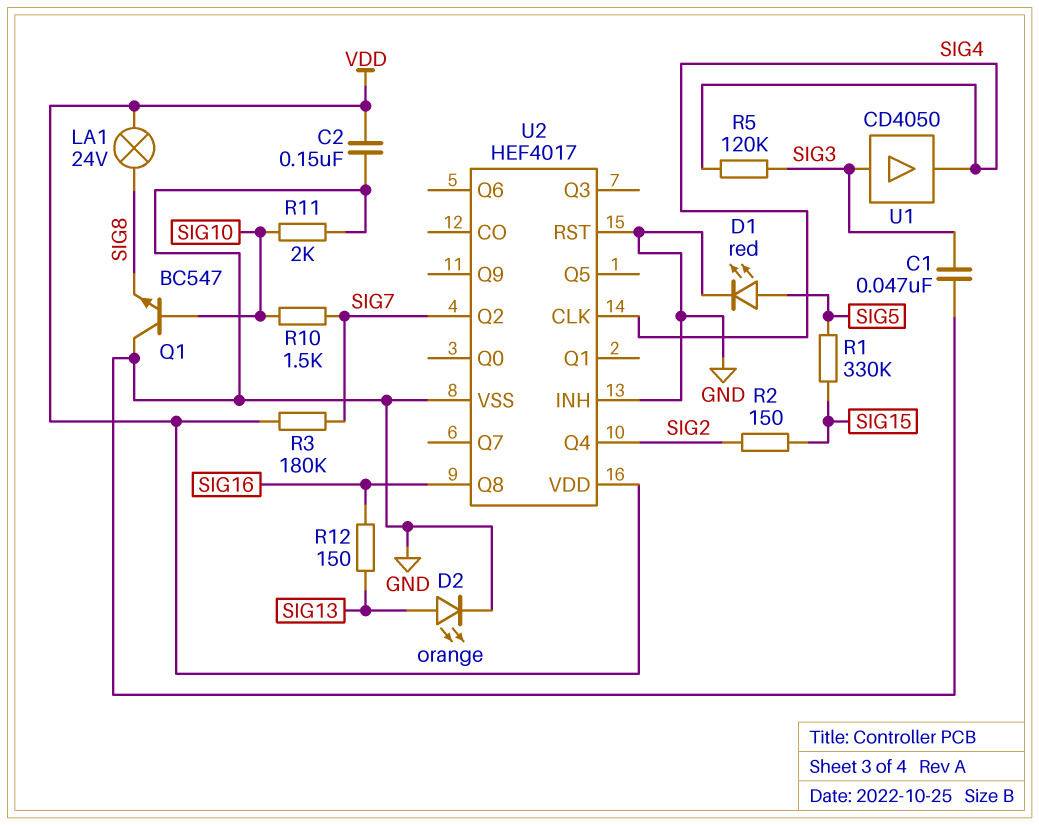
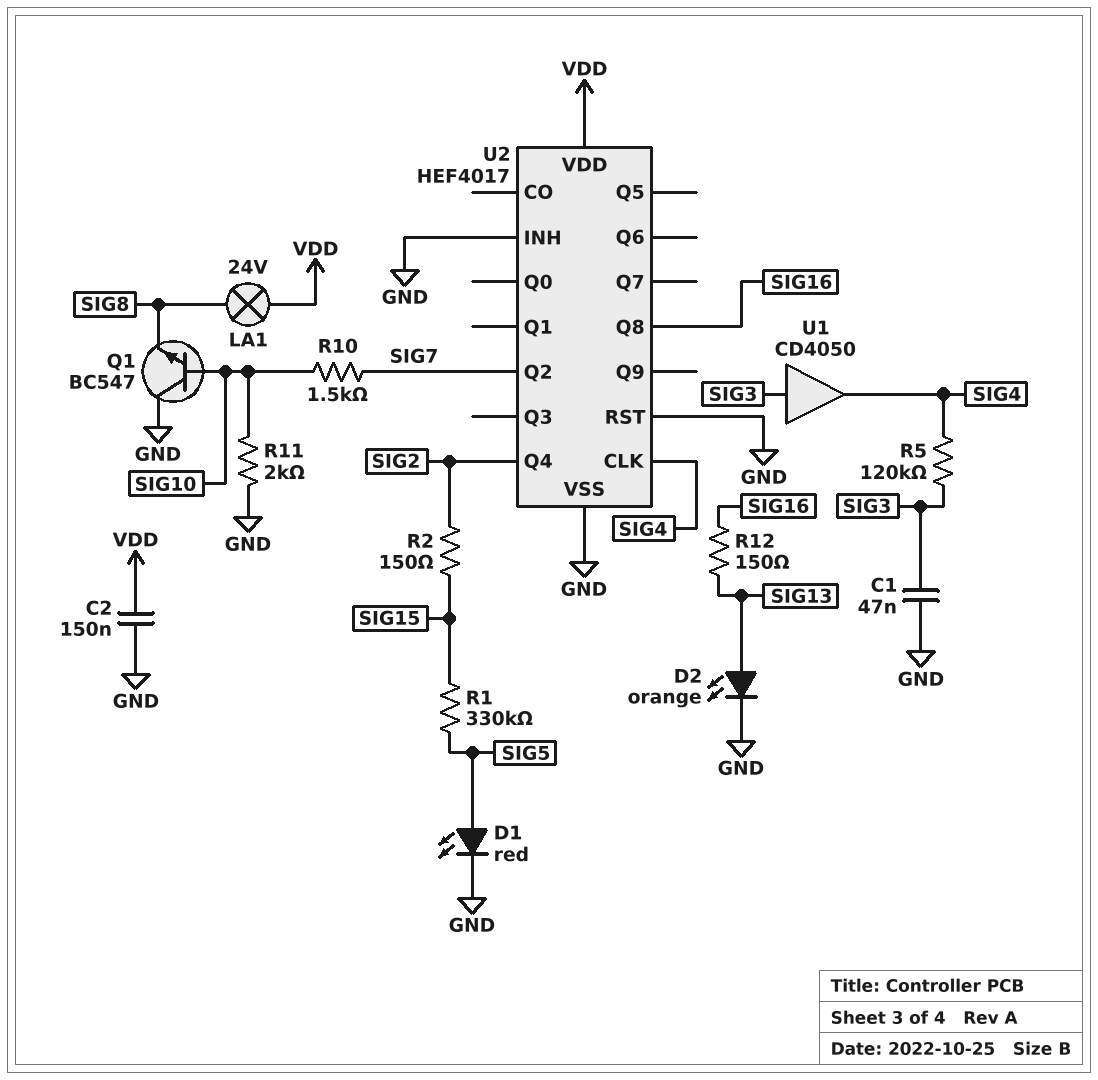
R3: 180k (SIG7, VDD) -> none

